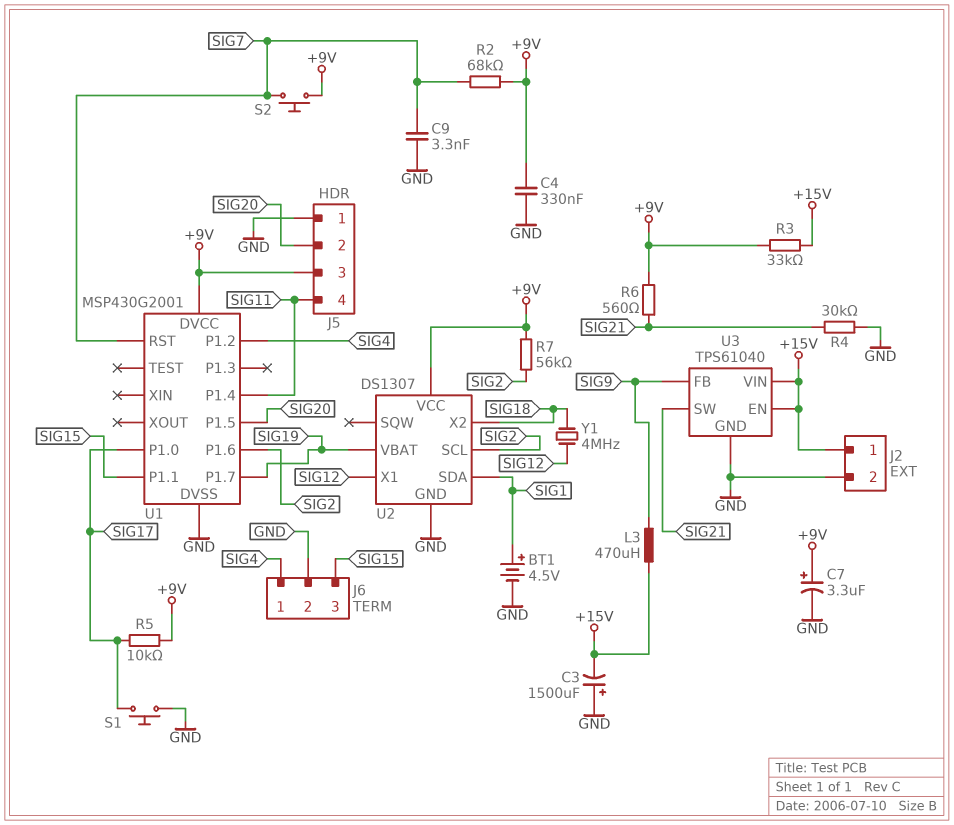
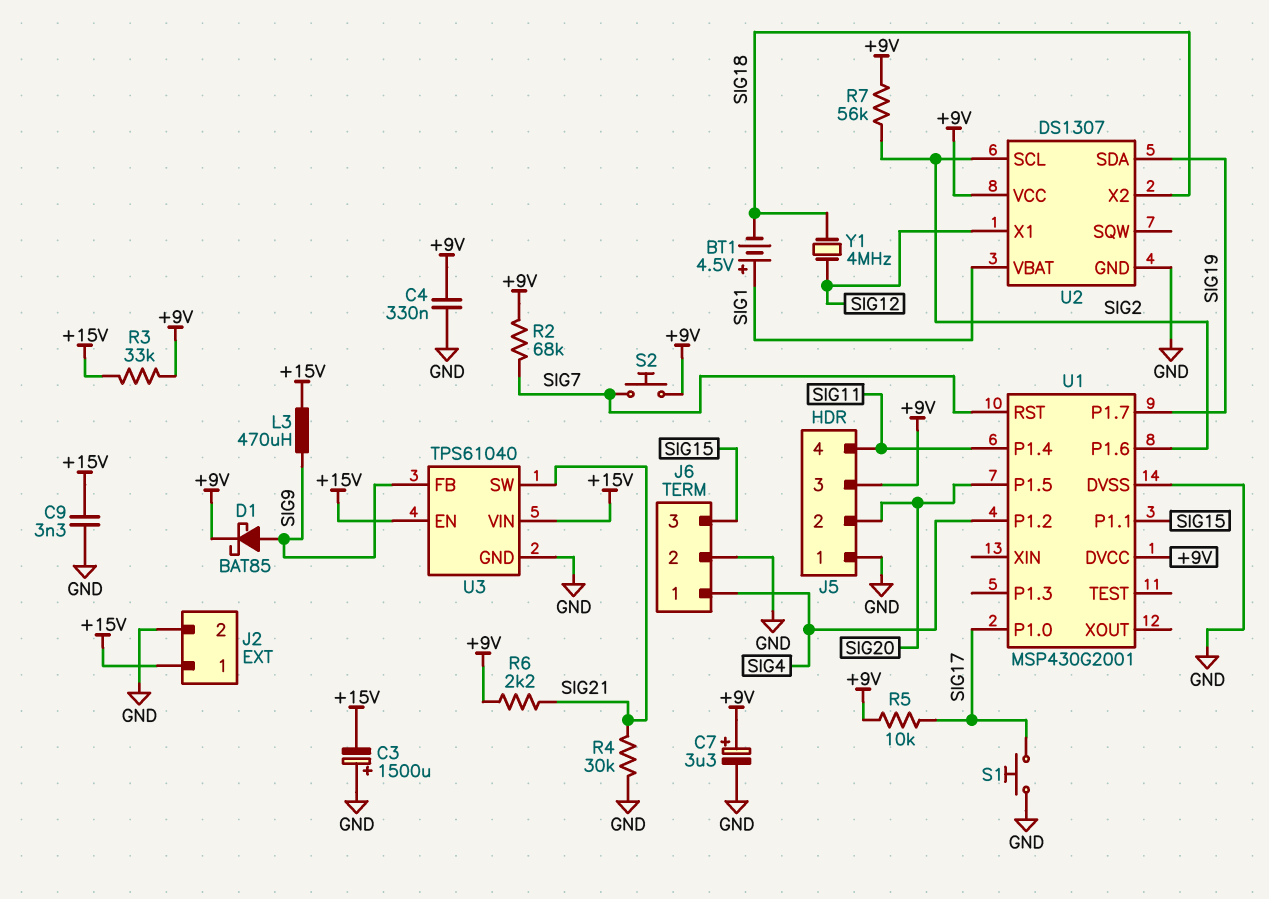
BT1: 4.5V (plus SIG1, minus GND) -> 4.5V (plus SIG1, minus SIG18)
C9: 3.3nF (GND, SIG7) -> 3.3nF (+15V, GND)
D1: none -> schottky BAT85 (A SIG9, K +9V)
R6: 560 (+9V, SIG21) -> 2.2k (+9V, SIG21)
U2 pin SDA: SIG1 -> SIG19
U2 pin VBAT: SIG19 -> SIG1

